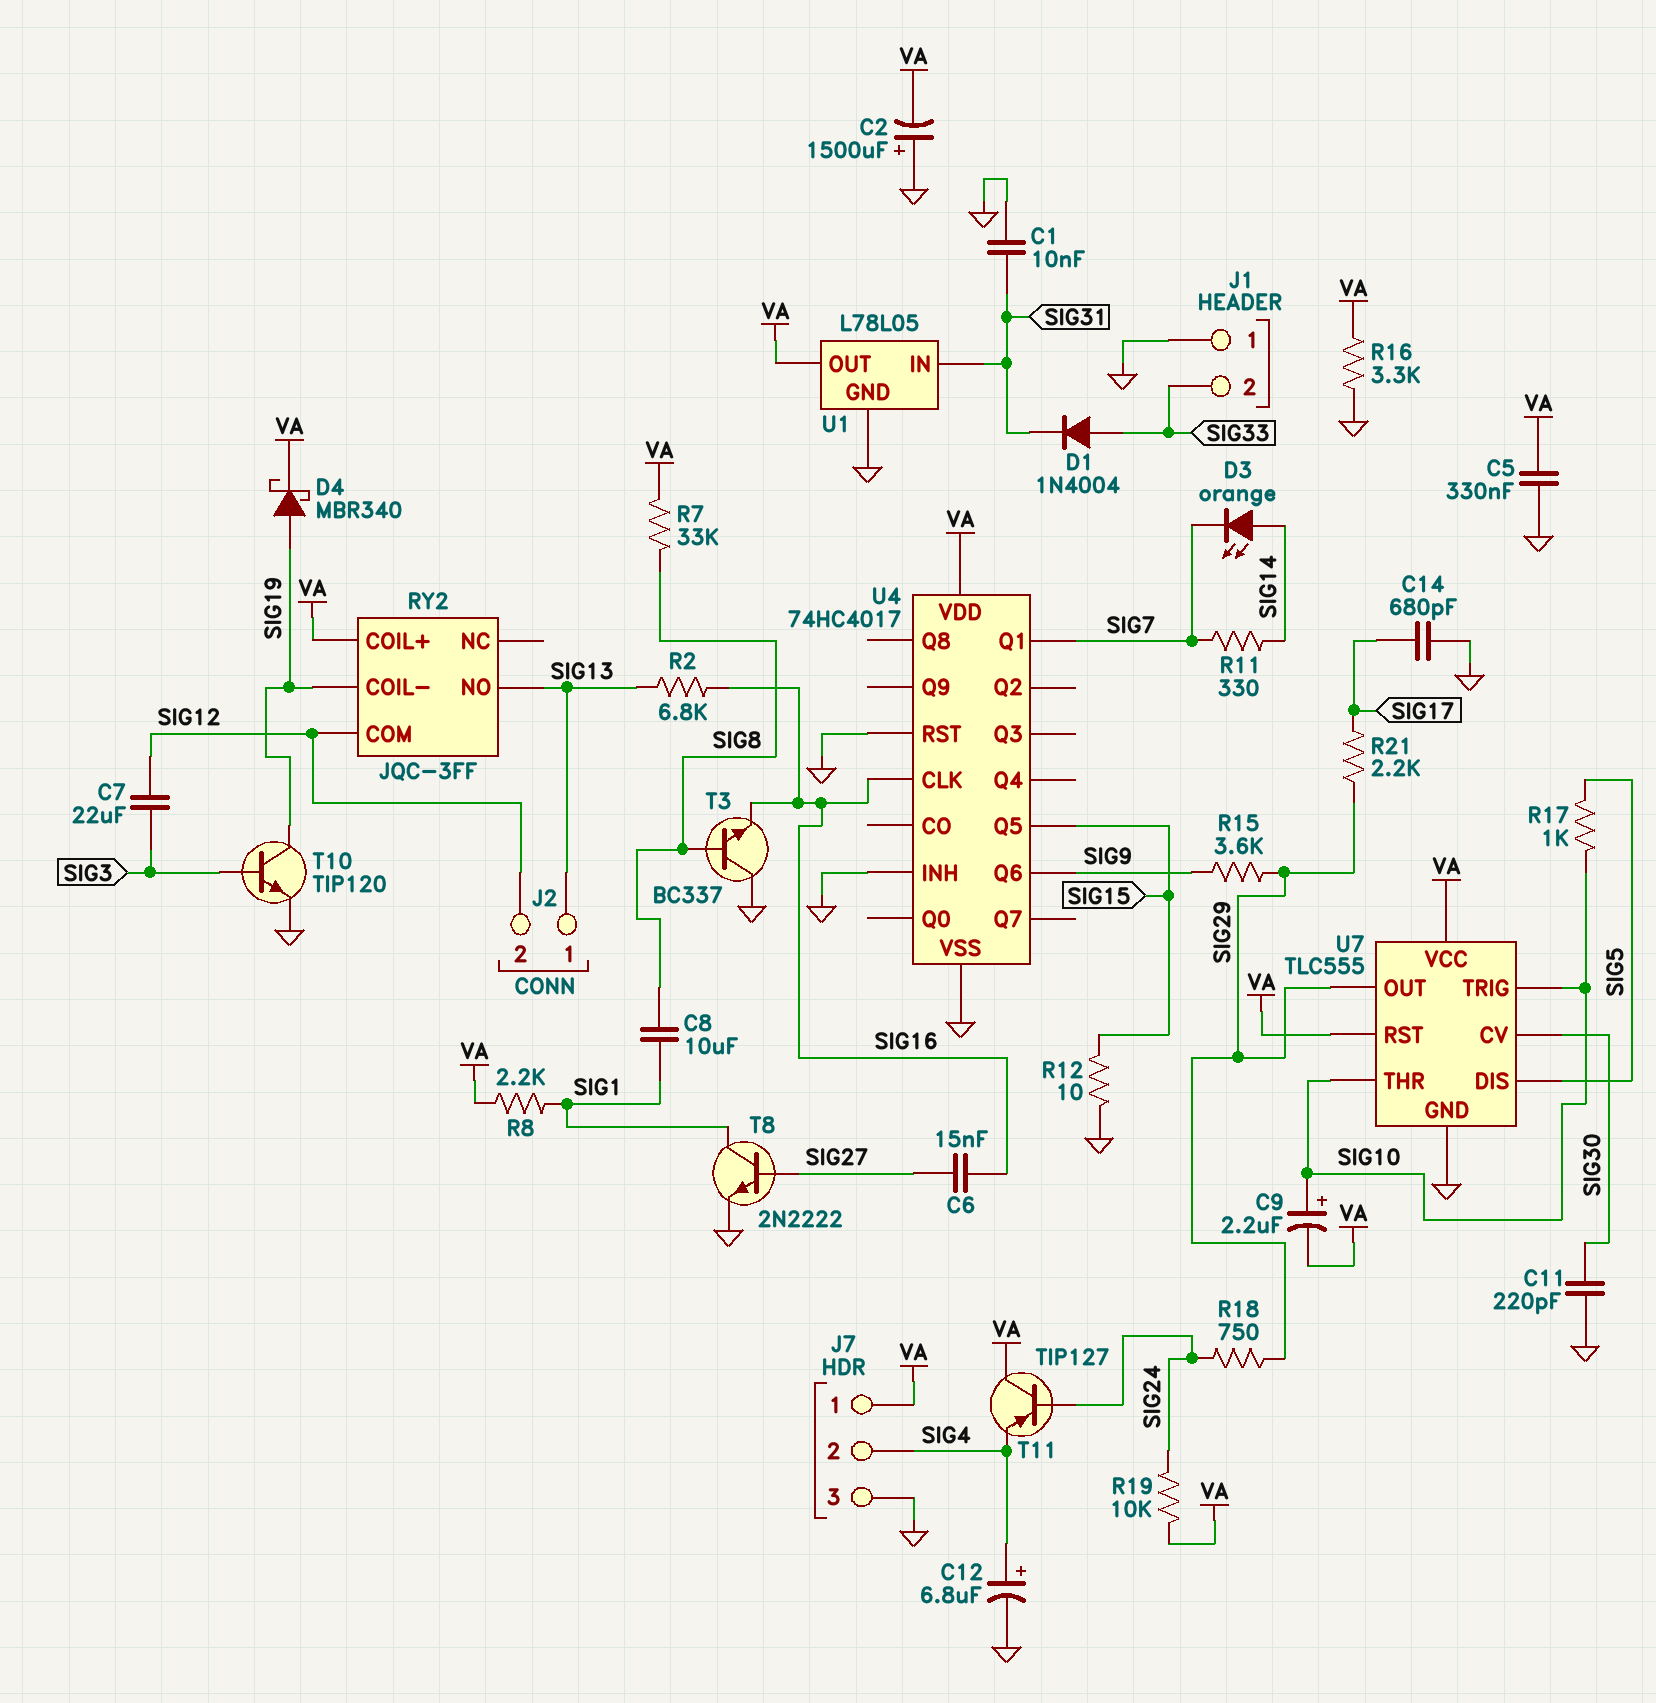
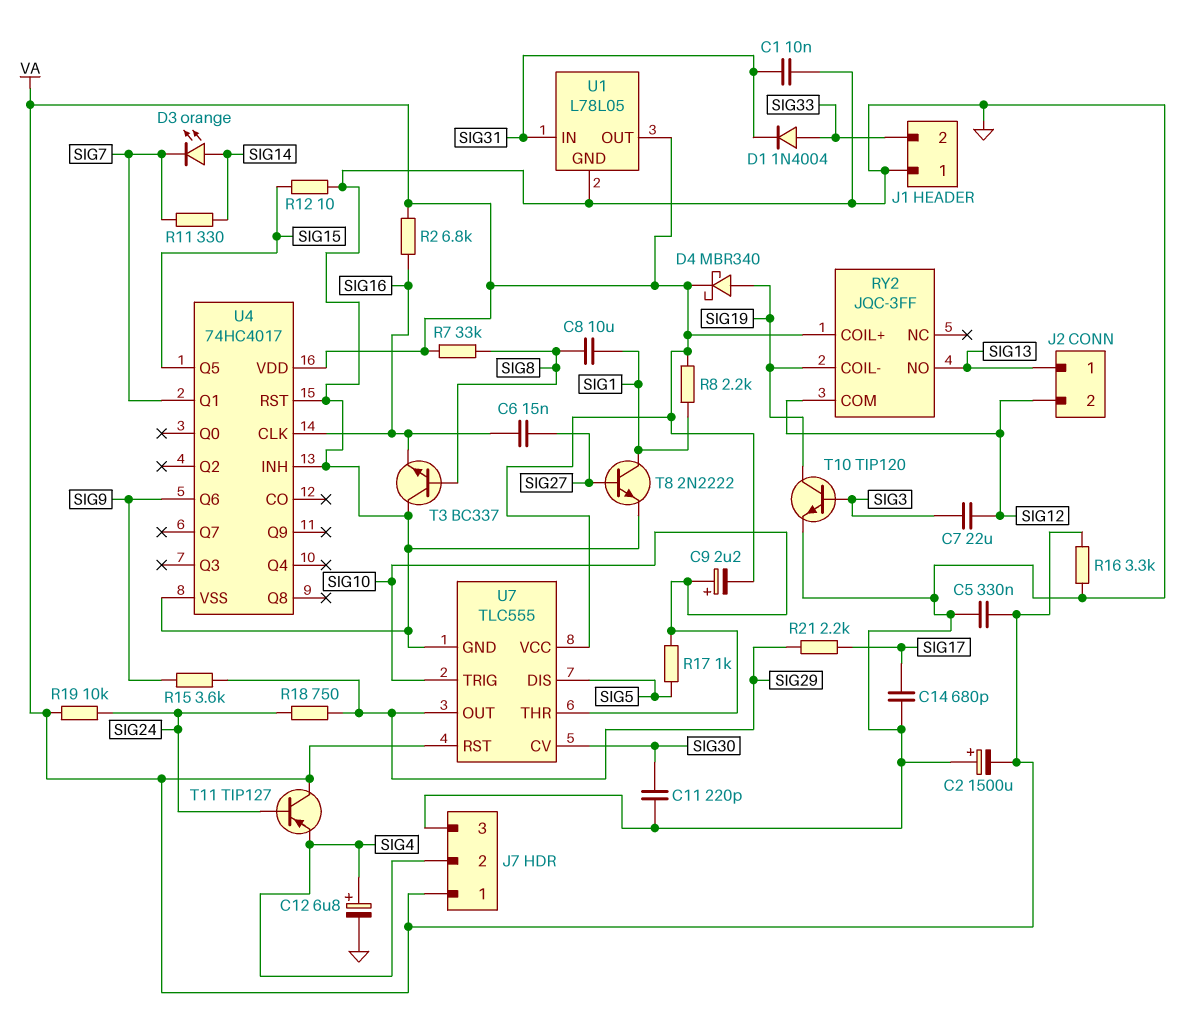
R2: 6.8k (SIG13, SIG16) -> 6.8k (SIG16, VA)

